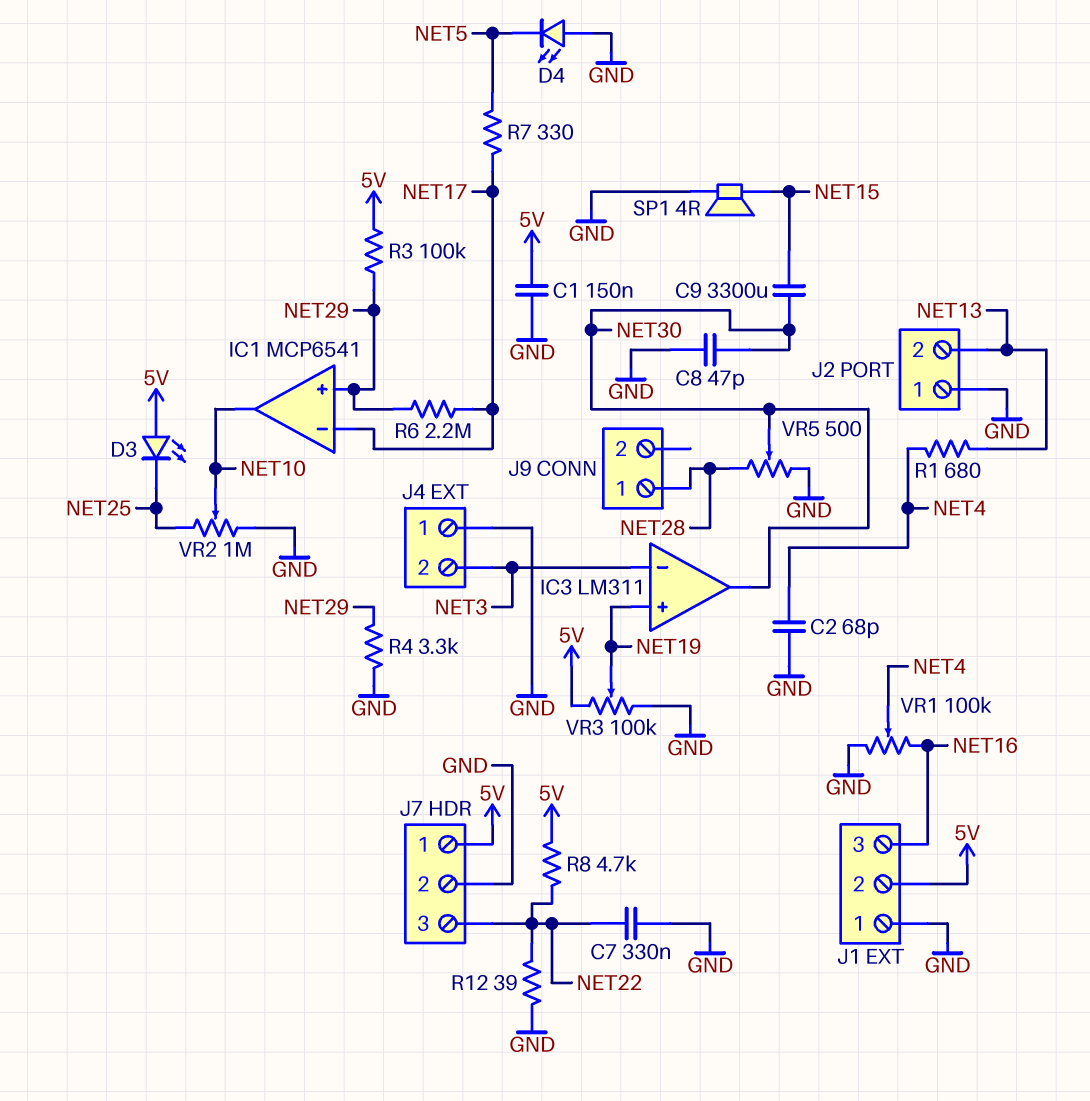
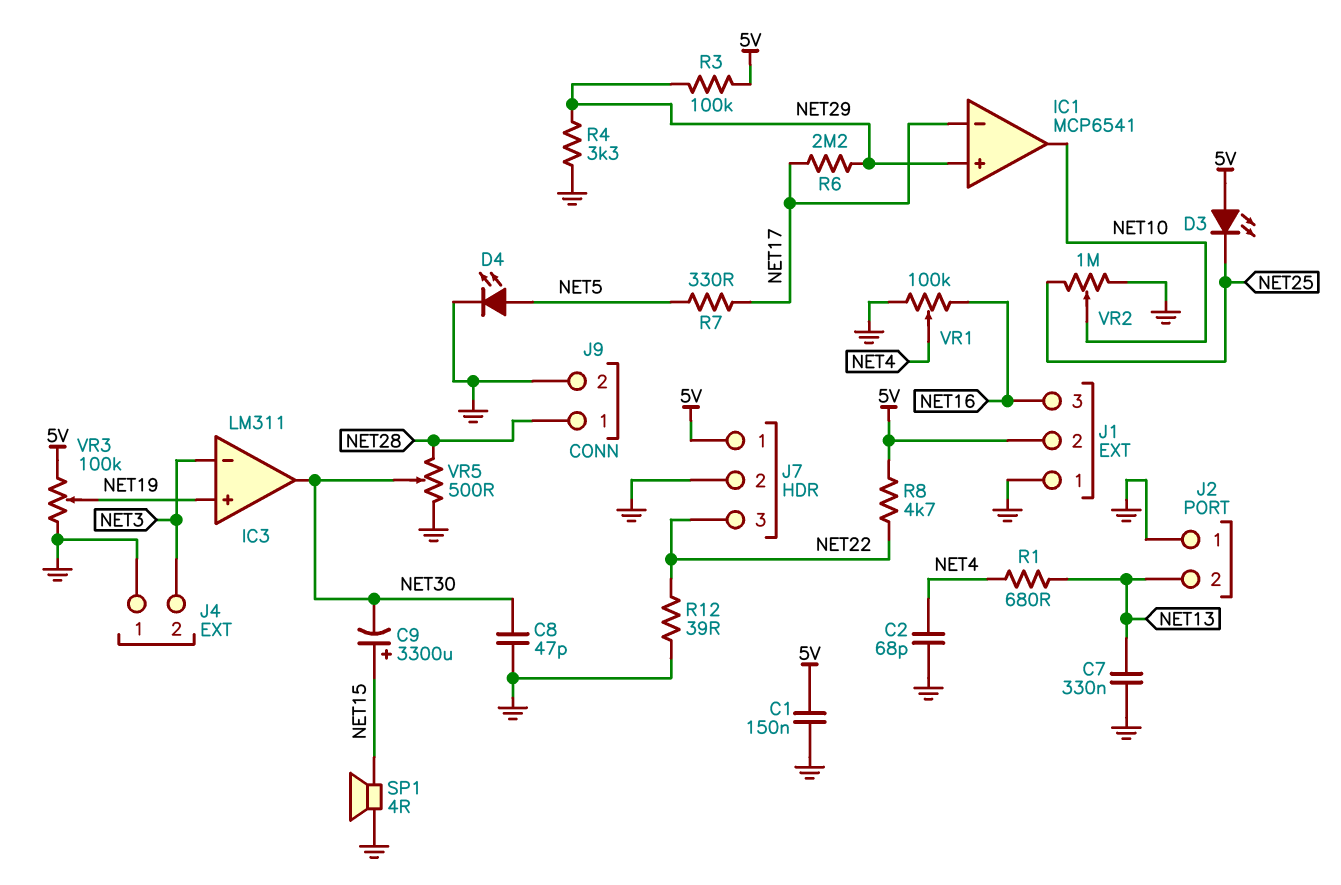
C7: 330nF (GND, NET22) -> 330nF (GND, NET13)
C9: 3300uF (NET15, NET30) -> 3300uF (plus NET15, minus NET30)
D4: LED (A GND, K NET5) -> LED (A NET5, K GND)
J9 pin 2: none -> GND

